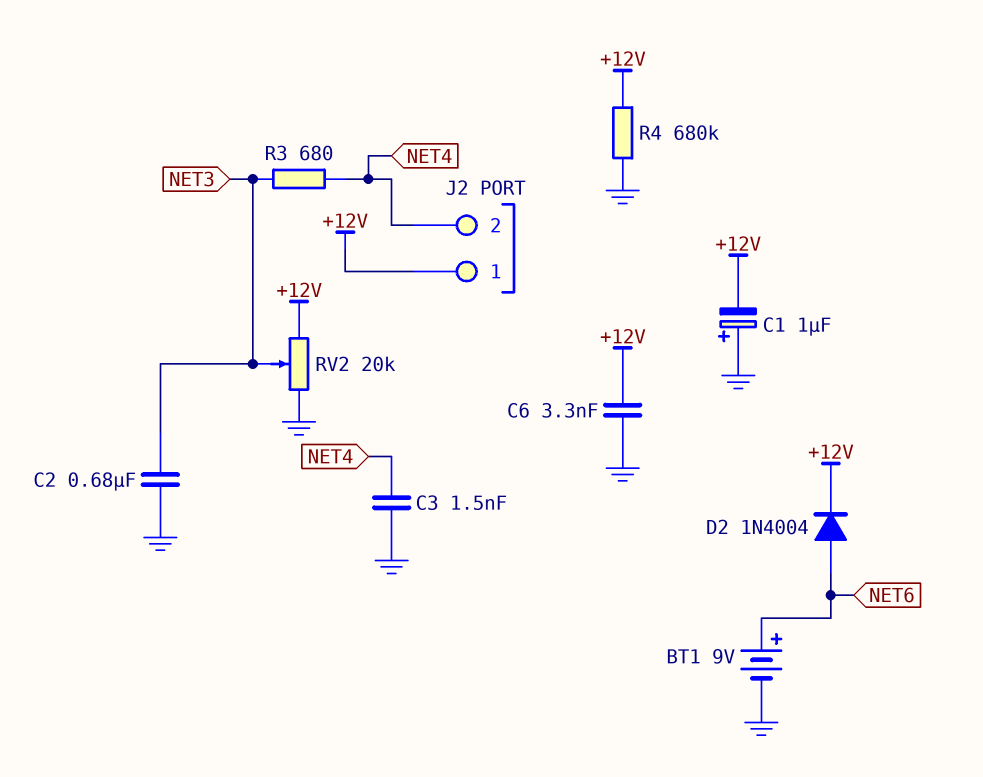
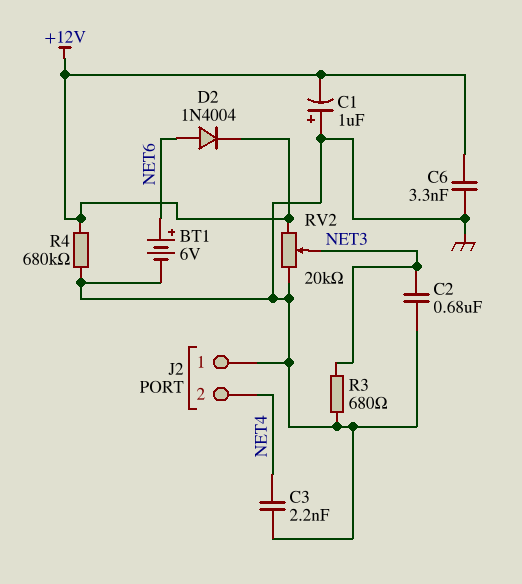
BT1: 9V (plus NET6, minus GND) -> 6V (plus NET6, minus GND)
C3: 1.5nF (GND, NET4) -> 2.2nF (GND, NET4)
J2 pin 1: +12V -> GND
R3: 680 (NET3, NET4) -> 680 (GND, NET3)

